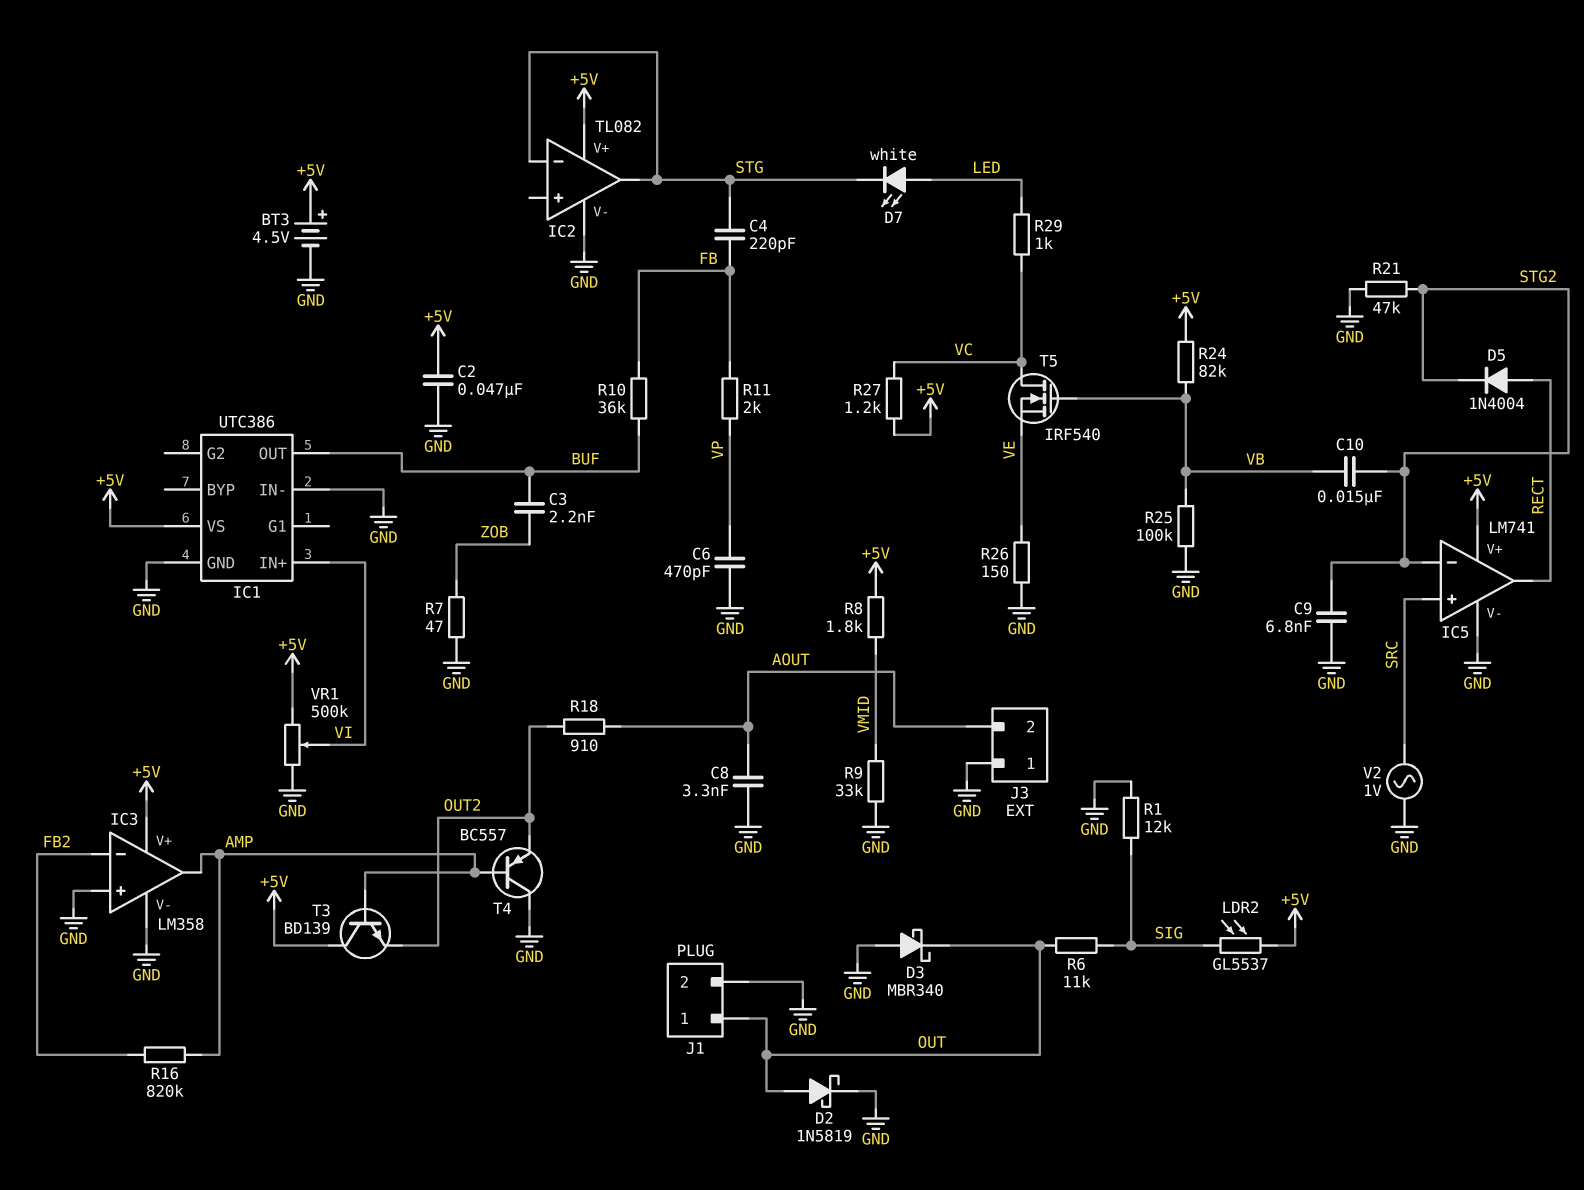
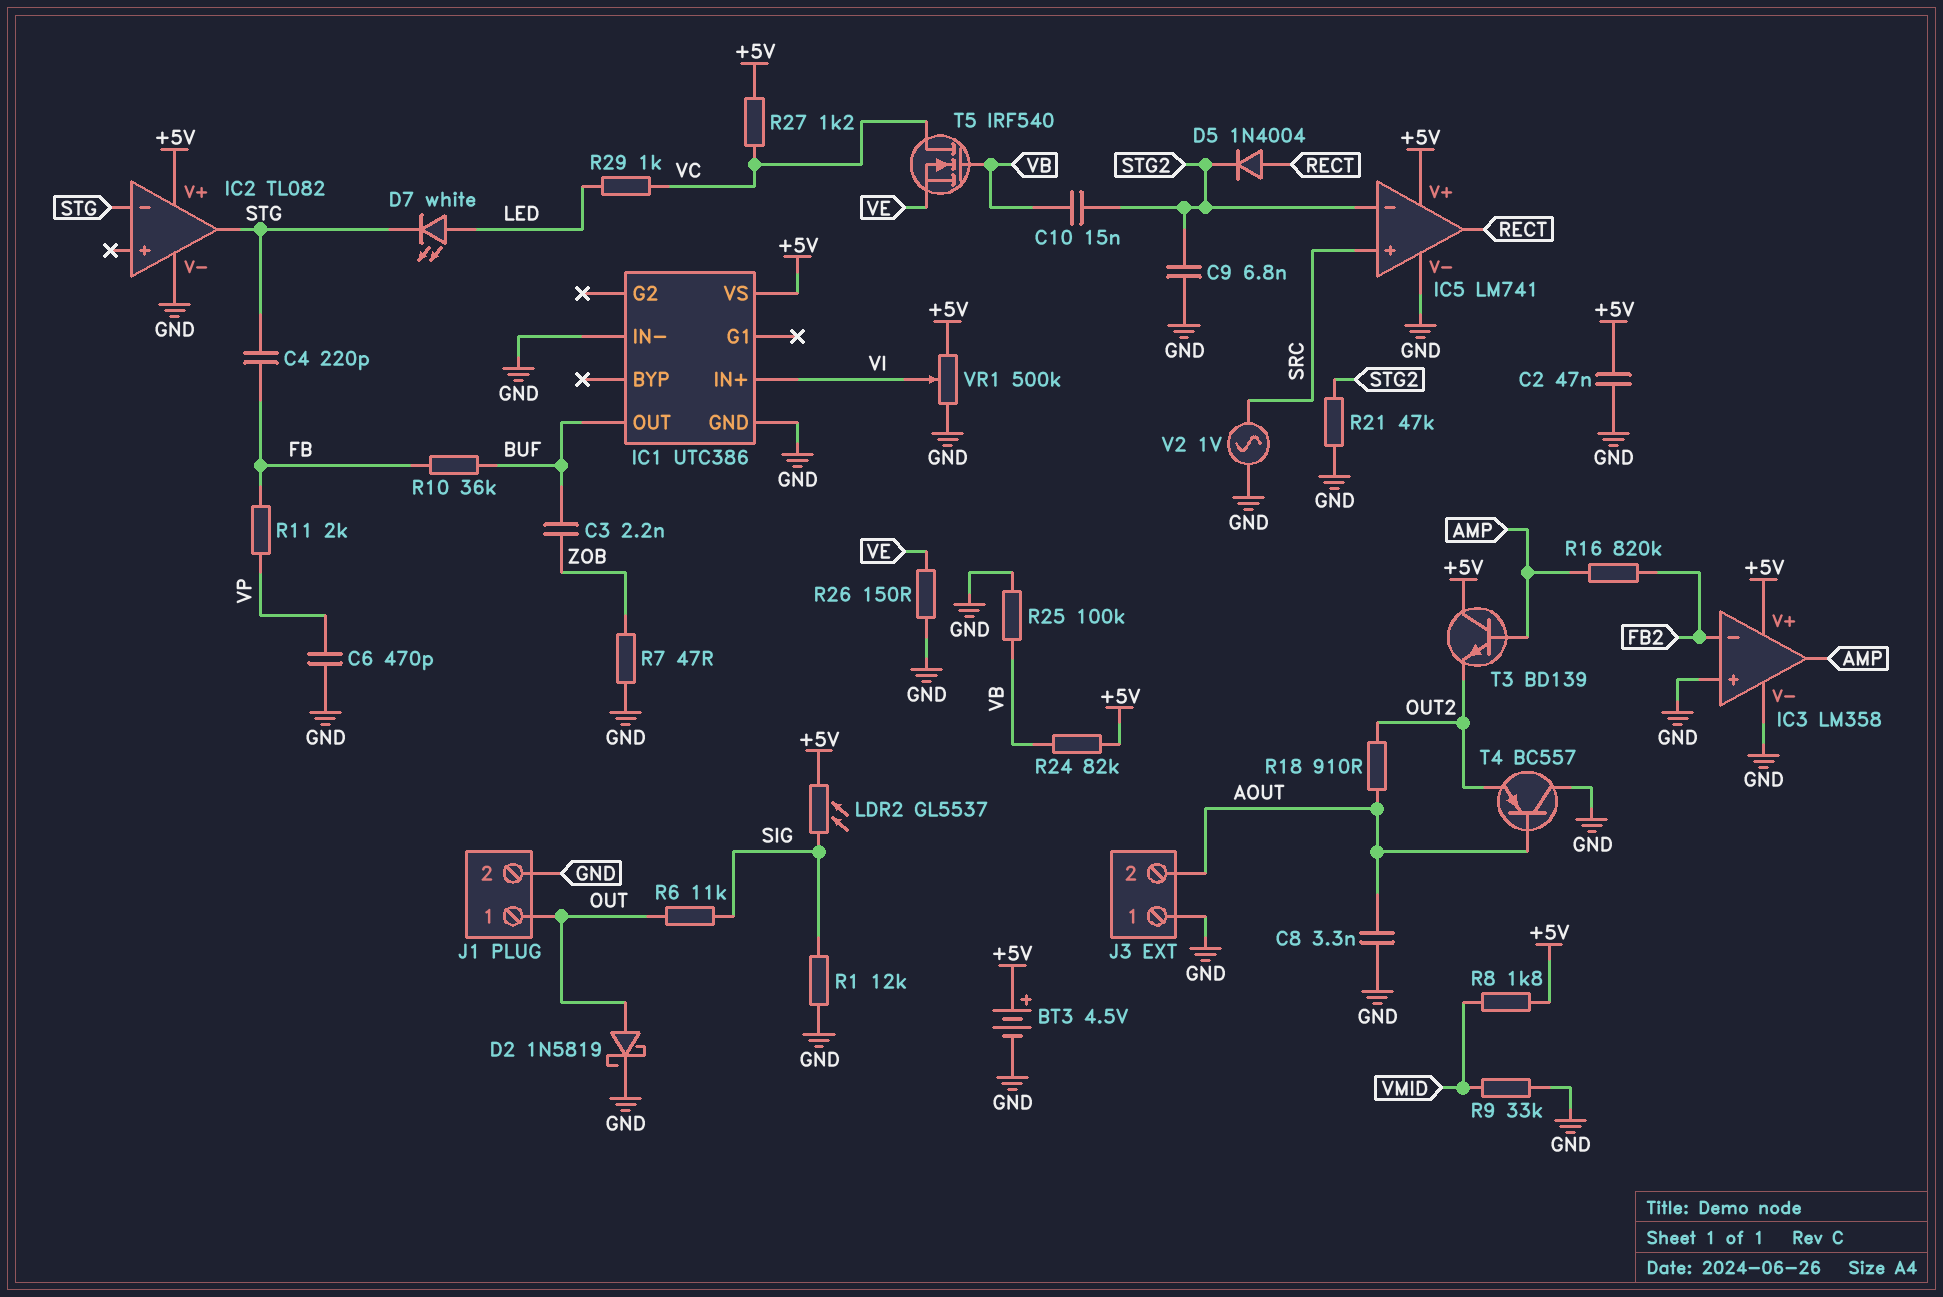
D3: schottky MBR340 (A GND, K OUT) -> none
T4: PNP BC557 (B AMP, C GND, E OUT2) -> PNP BC557 (B AOUT, C GND, E OUT2)

